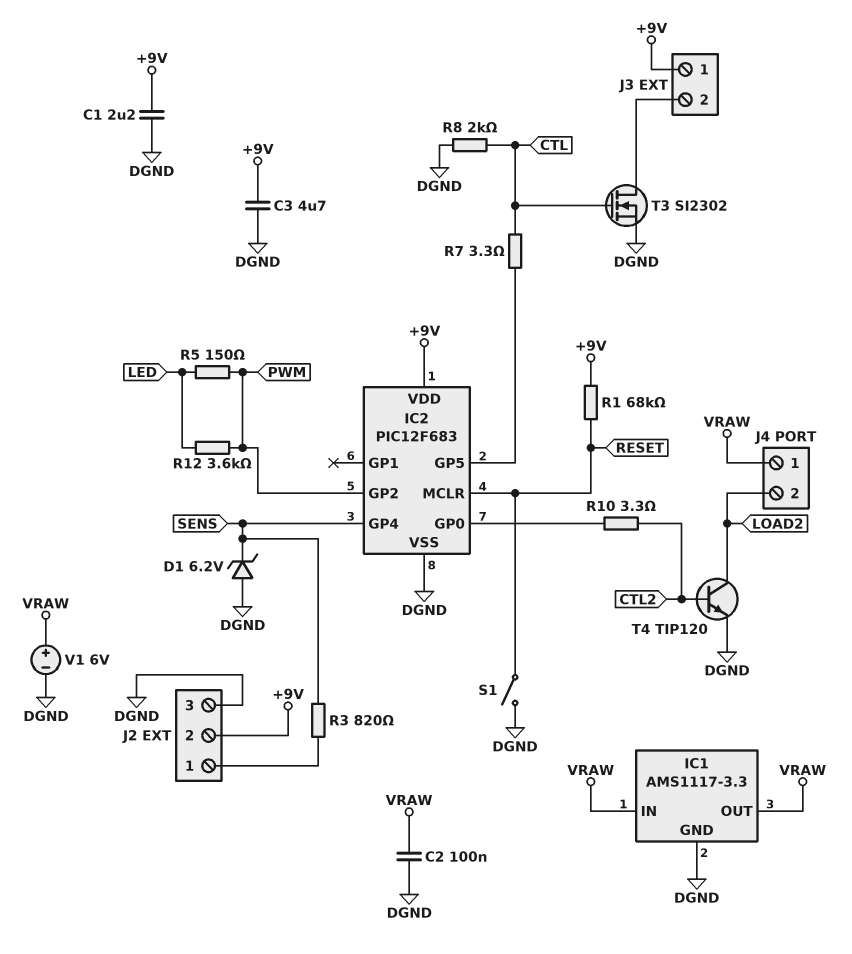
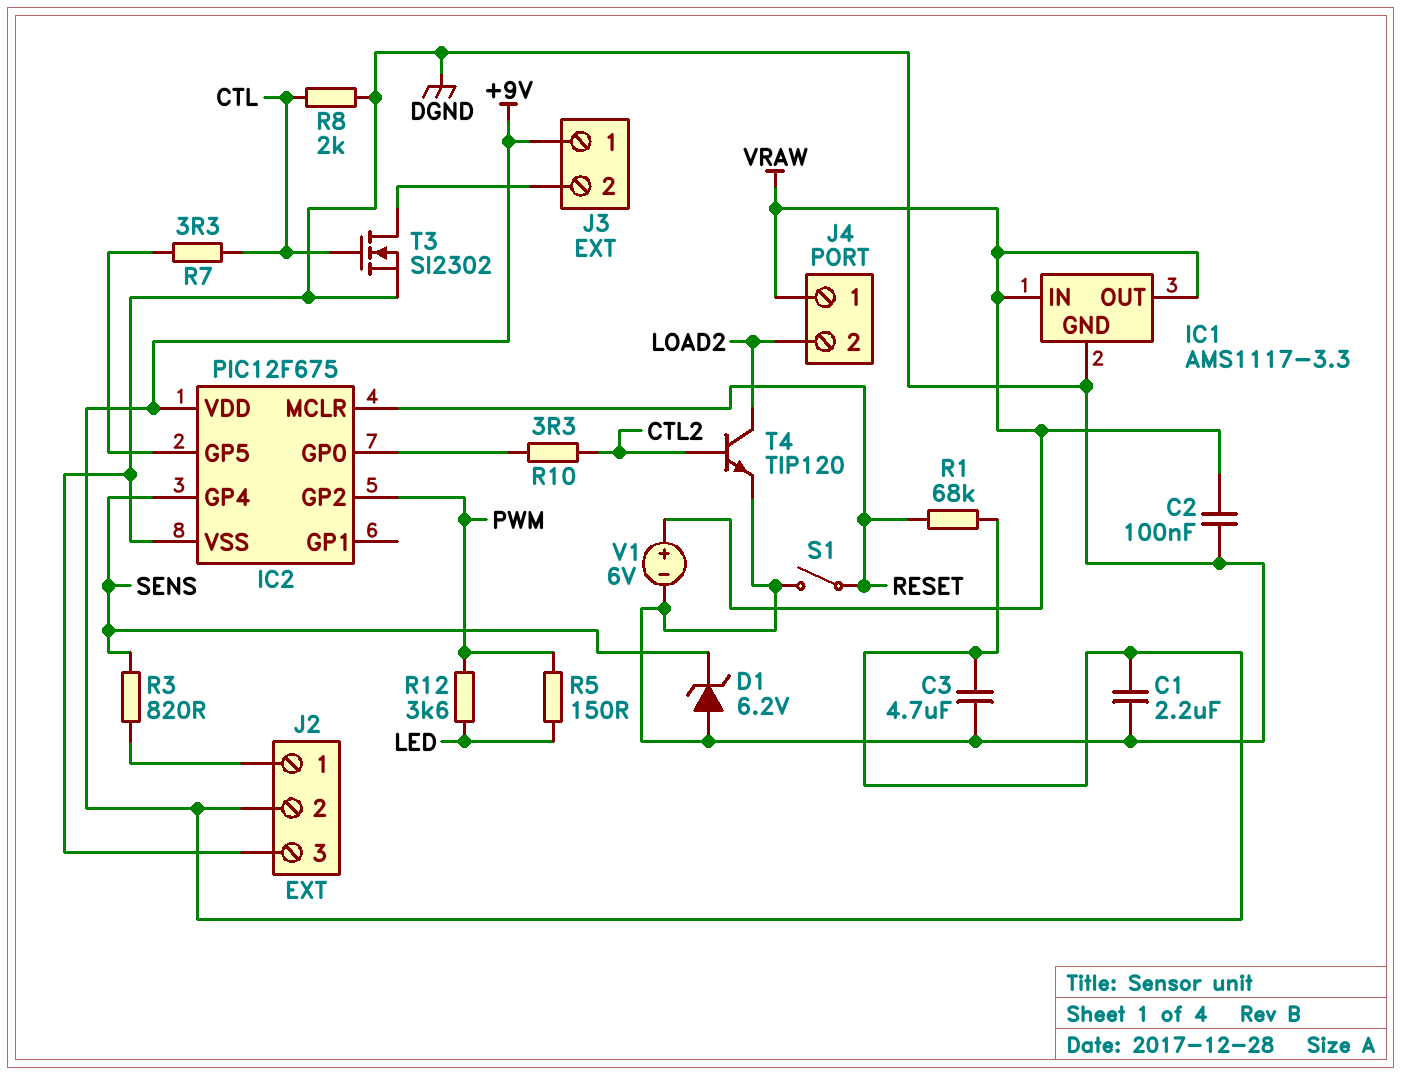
IC2: PIC12F683 -> PIC12F675

